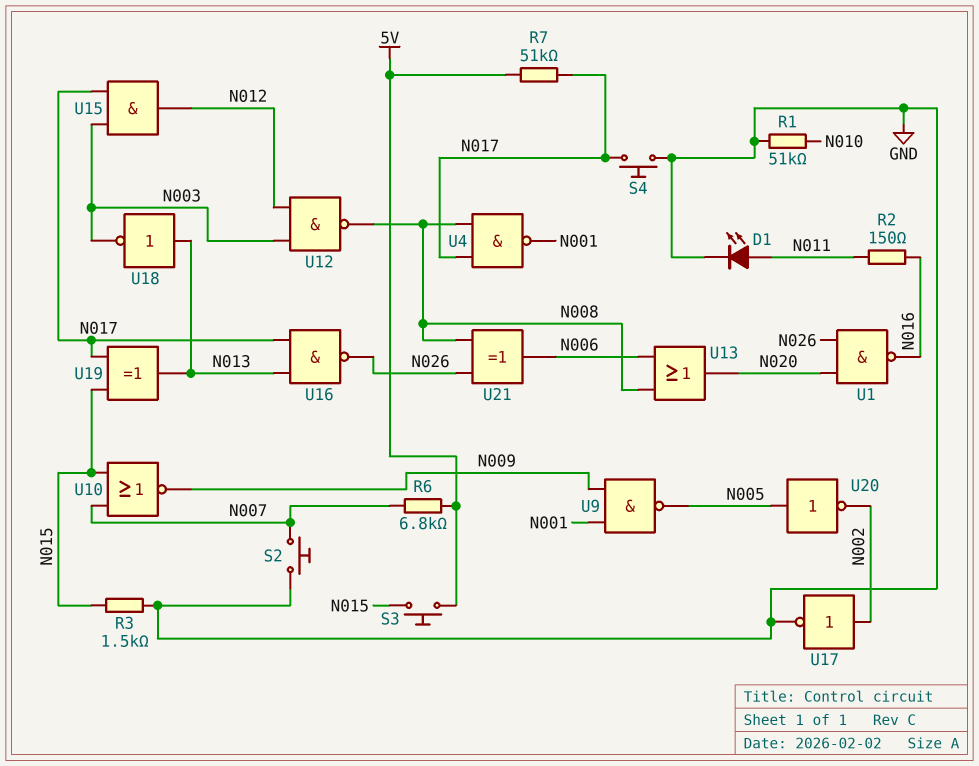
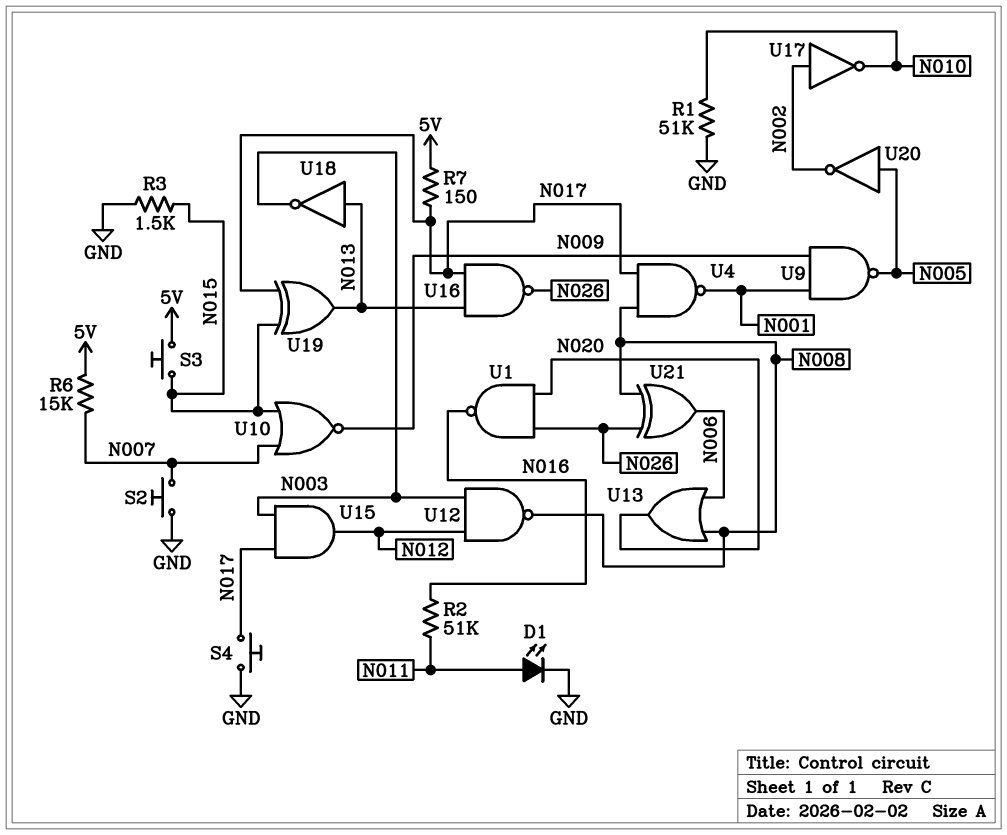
R2: 150 (N011, N016) -> 51k (N011, N016)
R6: 6.8k (5V, N007) -> 15k (5V, N007)
R7: 51k (5V, N017) -> 150 (5V, N017)
U17: NOT (in N002, out GND) -> NOT (in N002, out N010)

